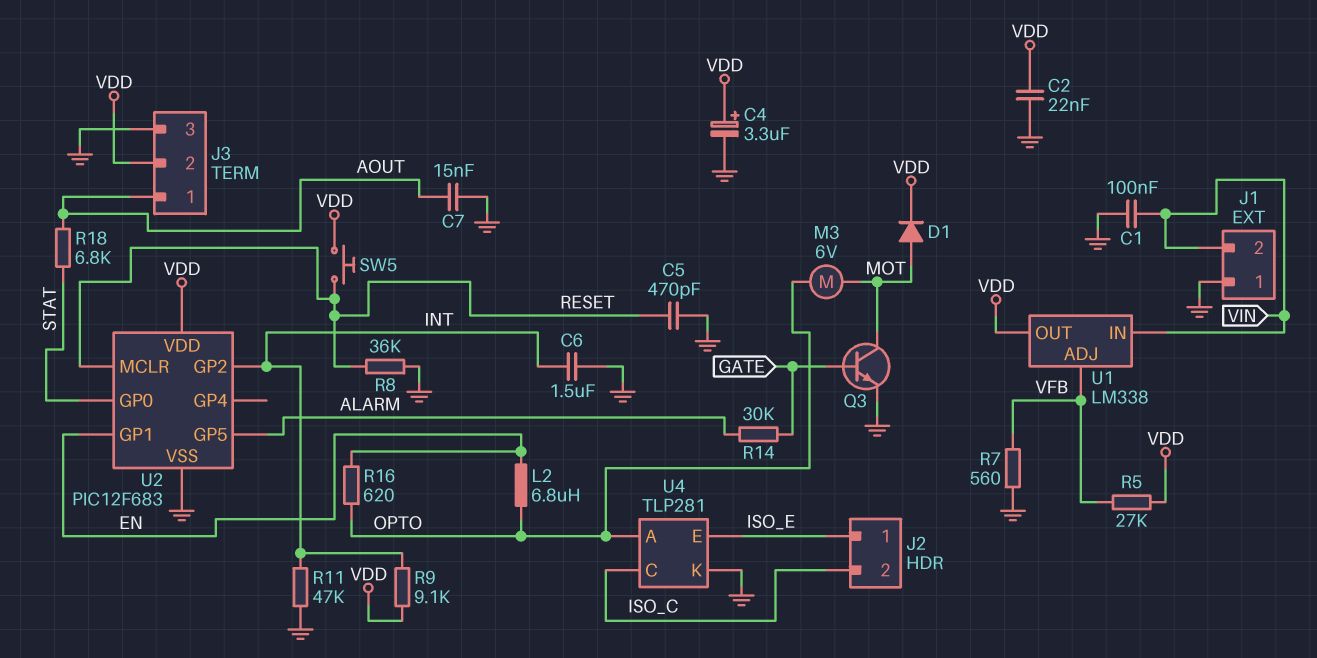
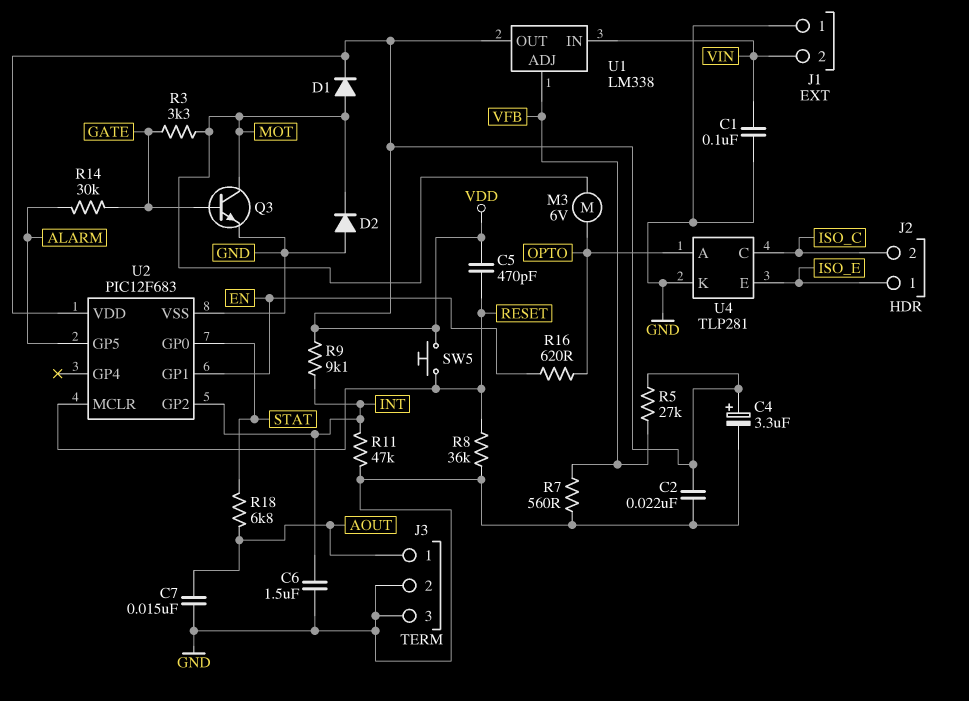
C5: 470pF (GND, RESET) -> 470pF (RESET, VDD)
D2: none -> diode (A GND, K MOT)
J3 pin 2: VDD -> GND
L2: 6.8uH (EN, OPTO) -> none
R3: none -> 3.3k (GATE, MOT)

